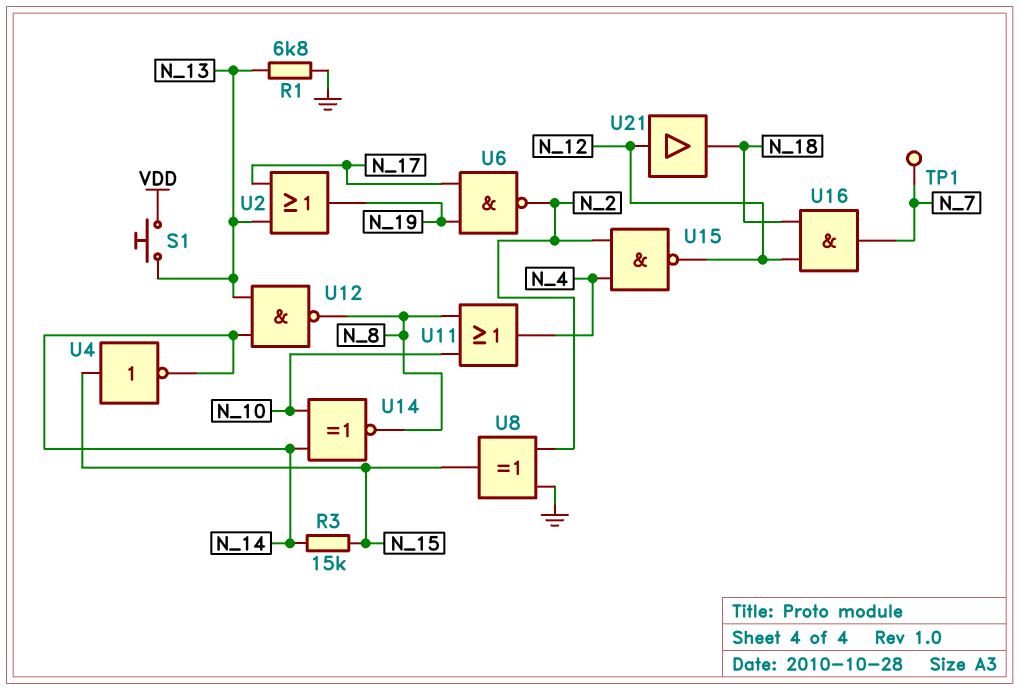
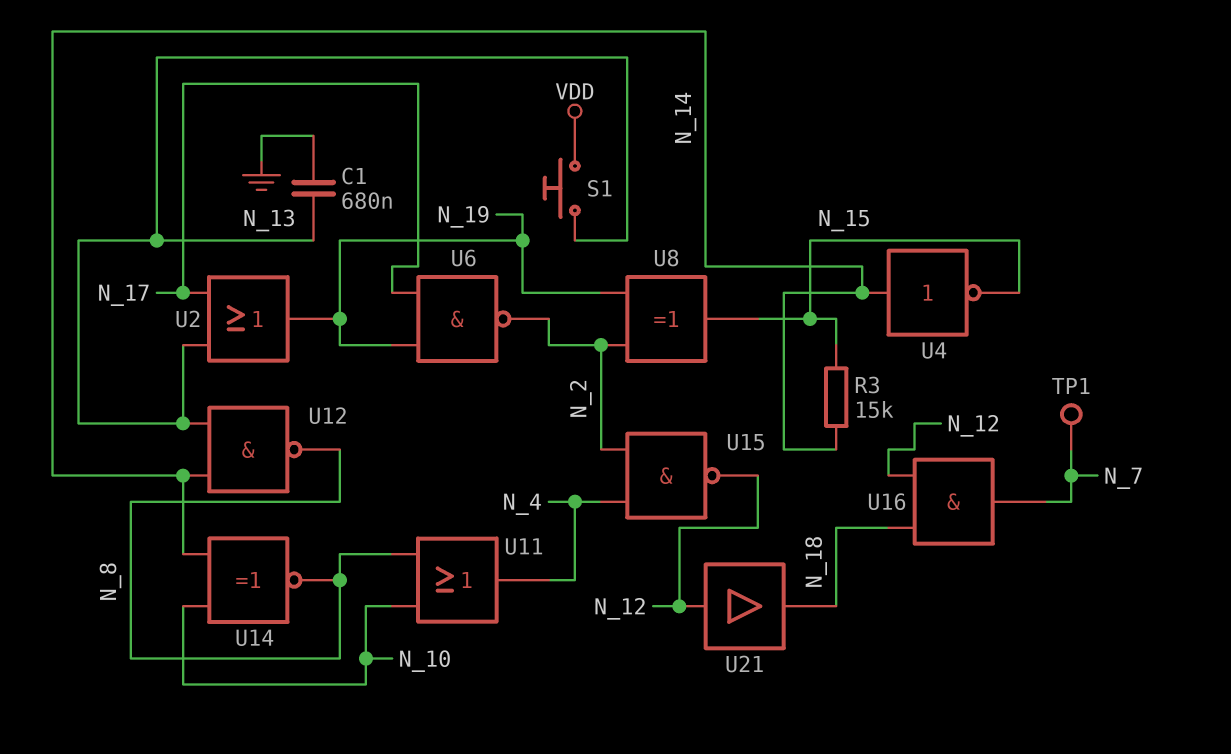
C1: none -> 680nF (GND, N_13)
R1: 6.8k (GND, N_13) -> none
U4: NOT (in N_15, out N_14) -> NOT (in N_14, out N_15)
U8: XOR (in GND, in N_2, out N_15) -> XOR (in N_2, in N_19, out N_15)

